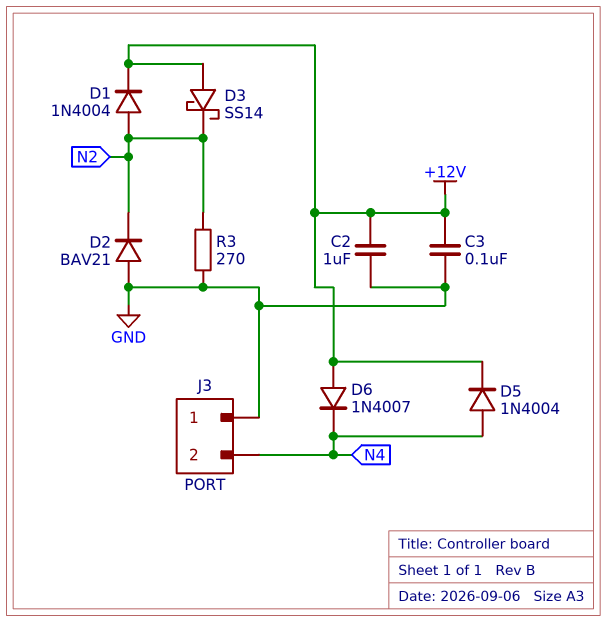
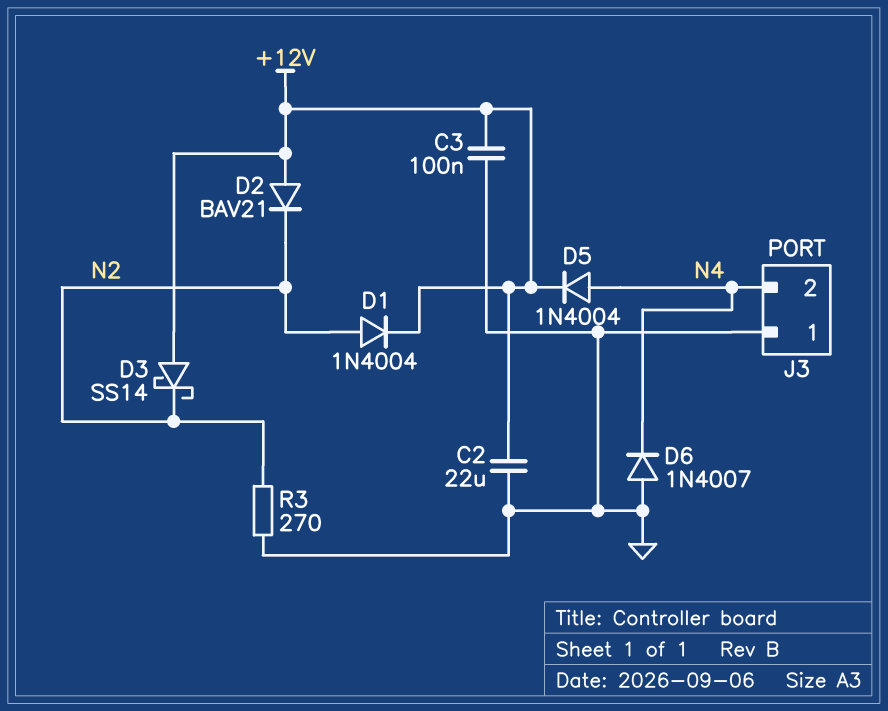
C2: 1uF (+12V, GND) -> 22uF (+12V, GND)
D2: diode BAV21 (A GND, K N2) -> diode BAV21 (A +12V, K N2)
D6: diode 1N4007 (A +12V, K N4) -> diode 1N4007 (A GND, K N4)

